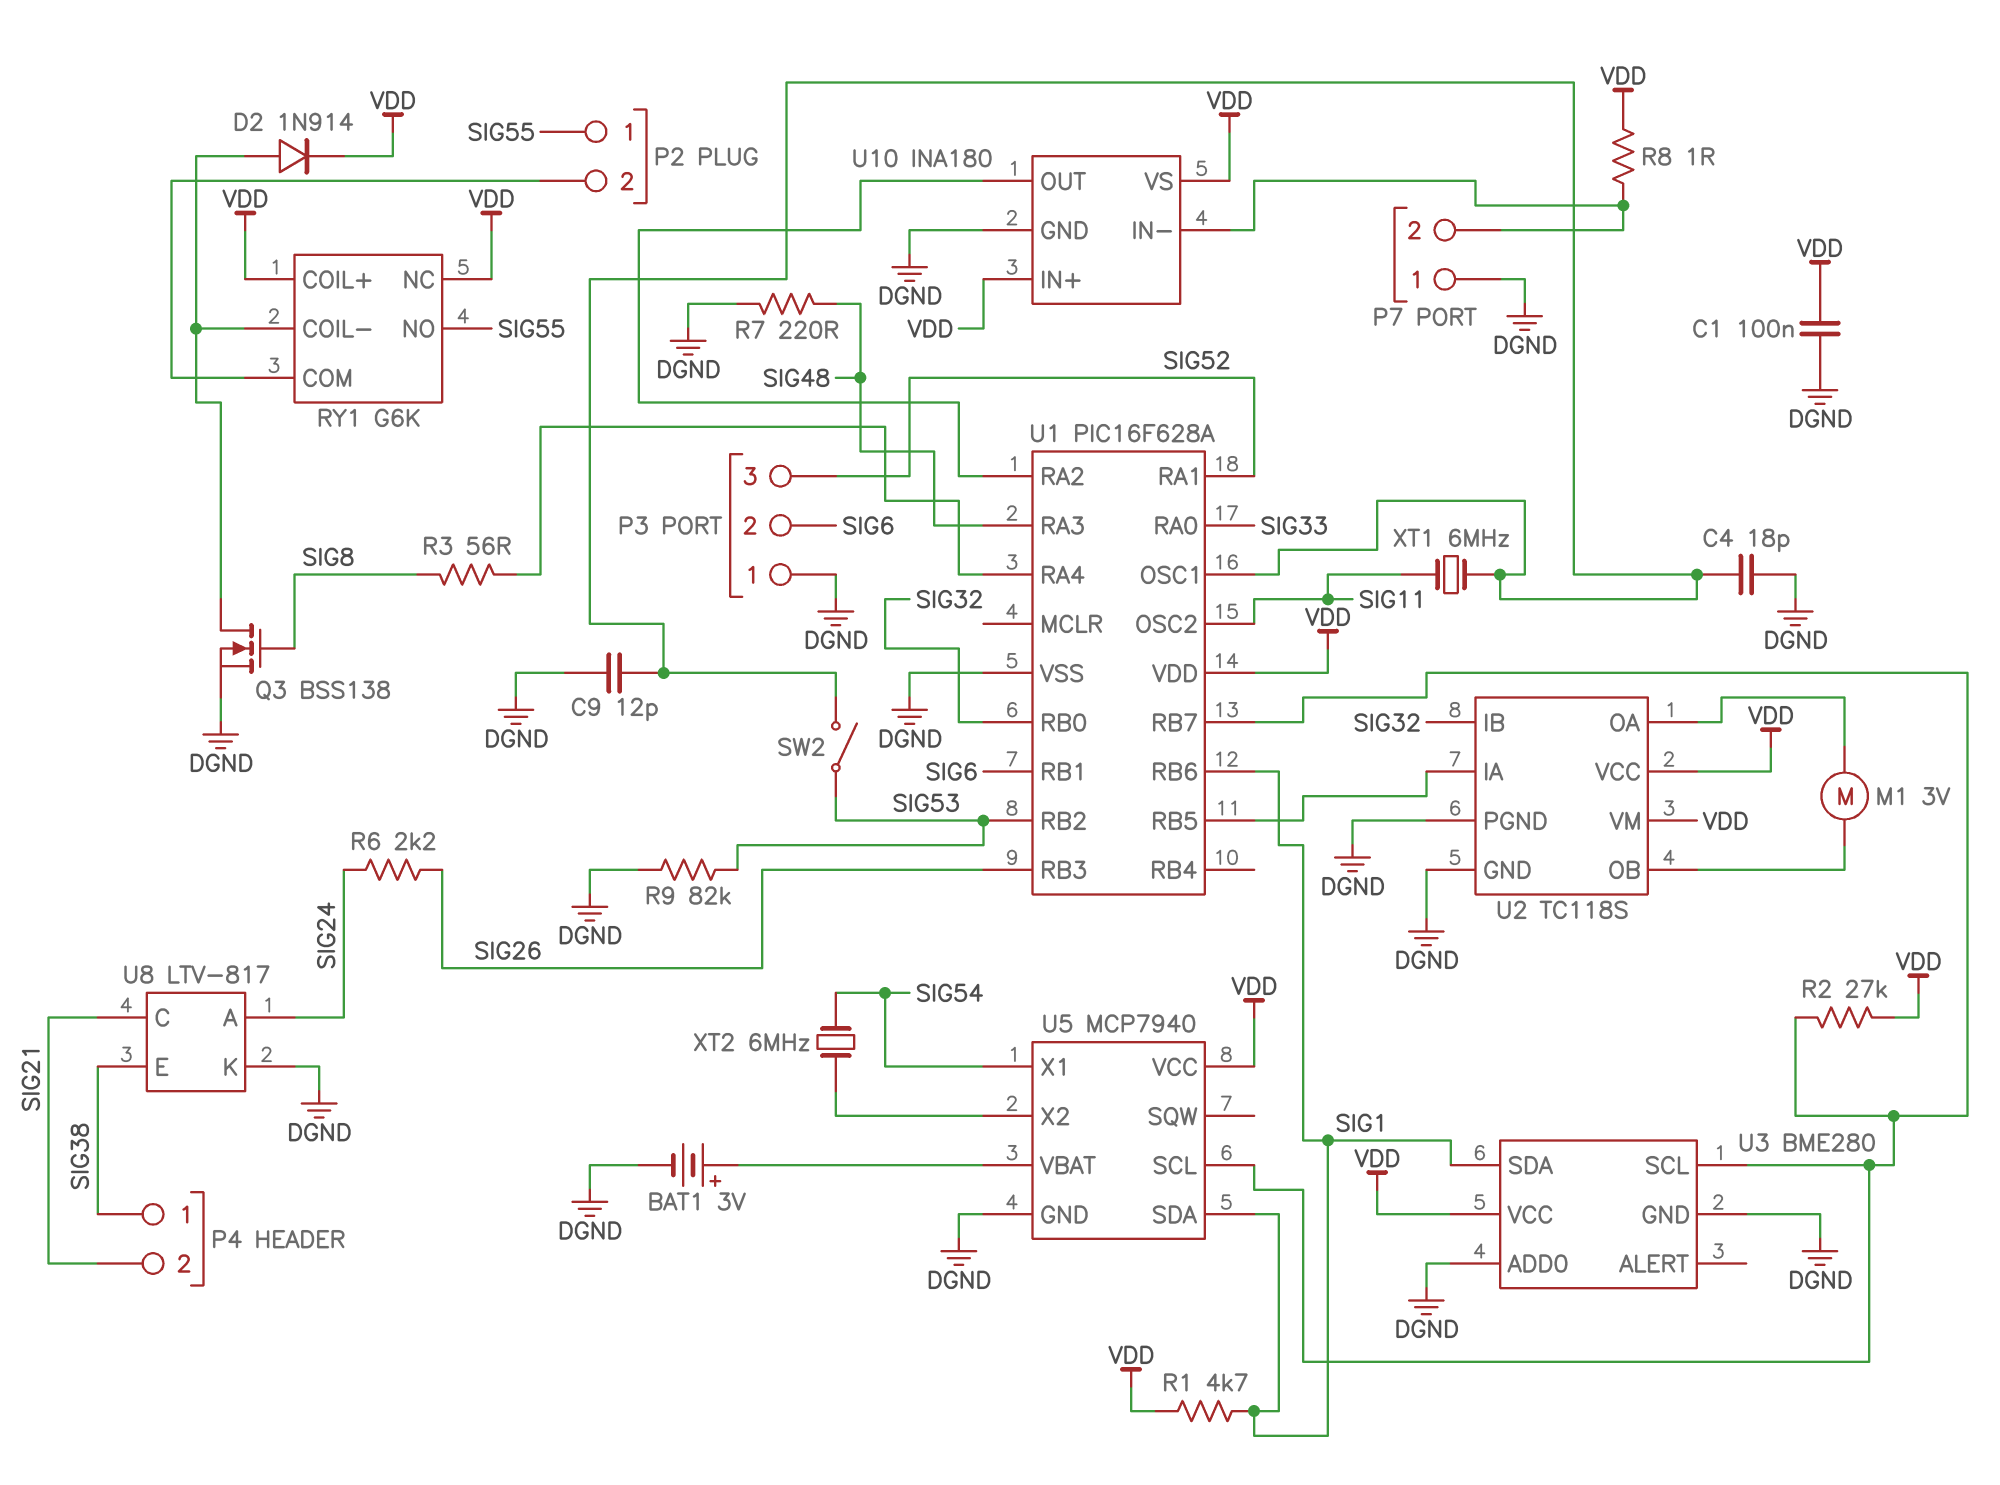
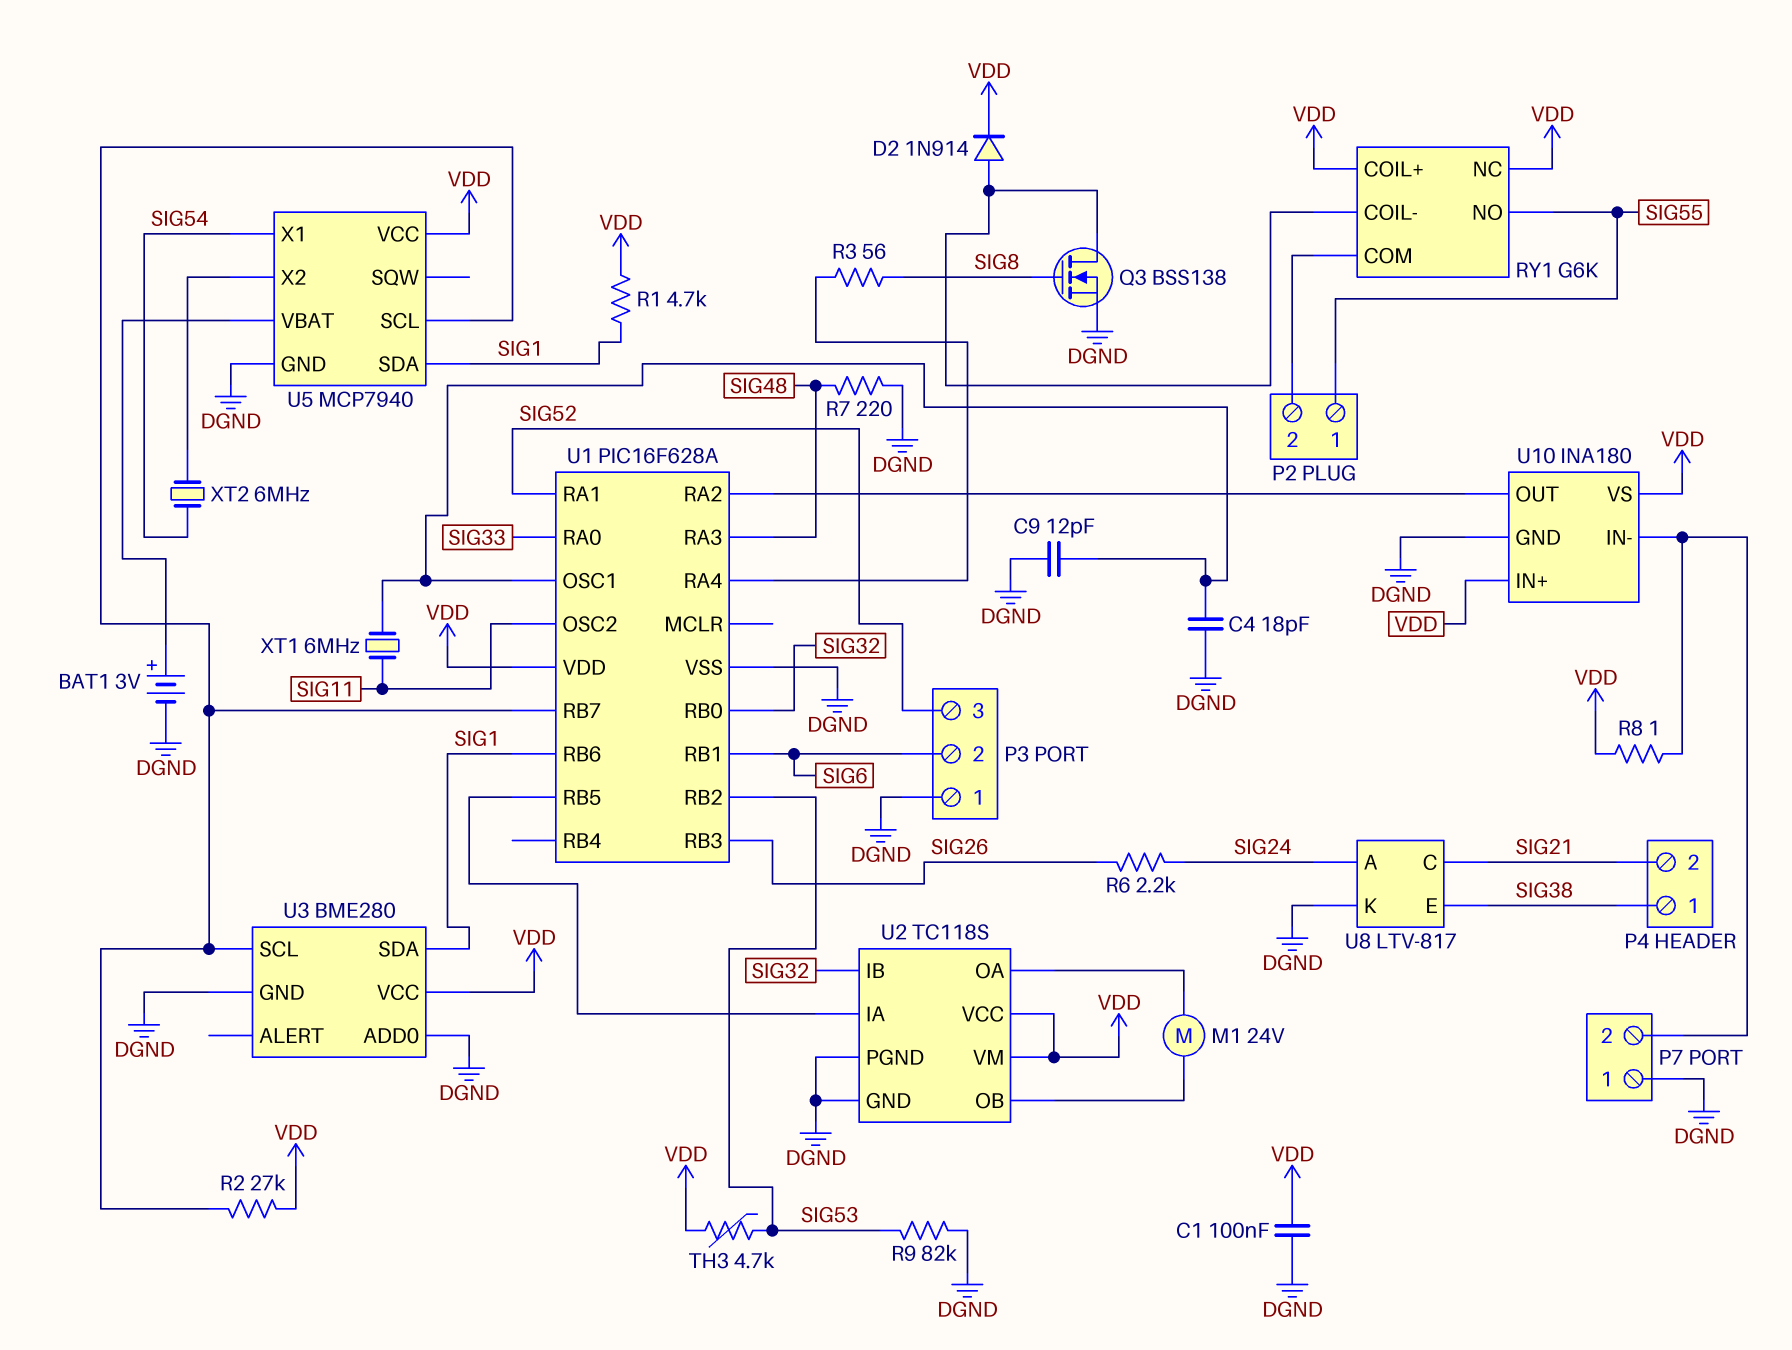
M1: motor 3V (U2/OA, U2/OB) -> motor 24V (U2/OA, U2/OB)
SW2: switch (SIG53, U1/OSC1) -> none
TH3: none -> 4.7k (SIG53, VDD)

